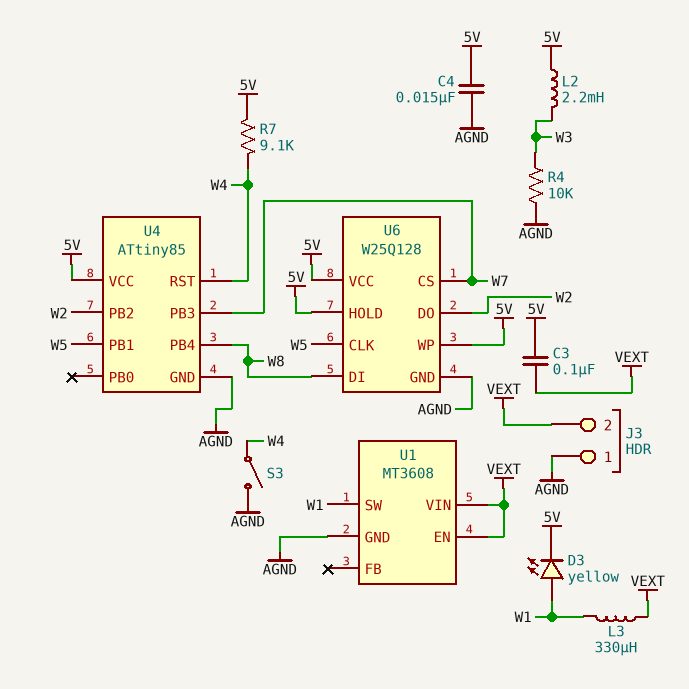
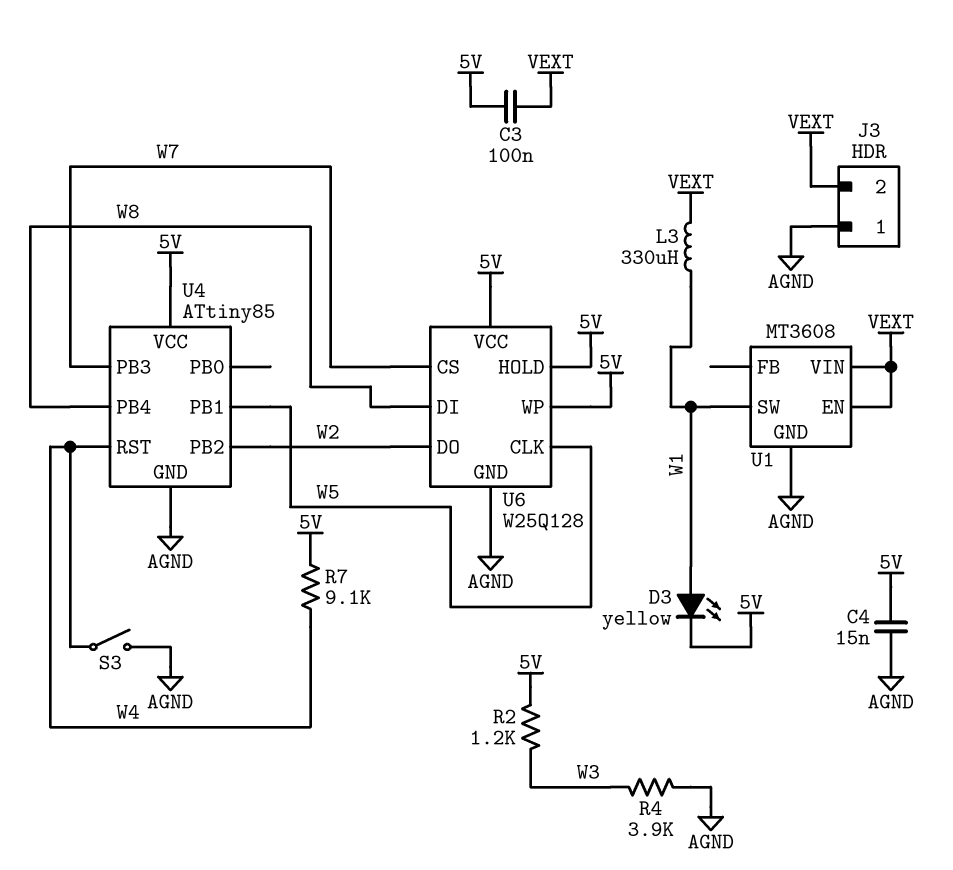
L2: 2.2mH (5V, W3) -> none
R2: none -> 1.2k (5V, W3)
R4: 10k (AGND, W3) -> 3.9k (AGND, W3)

